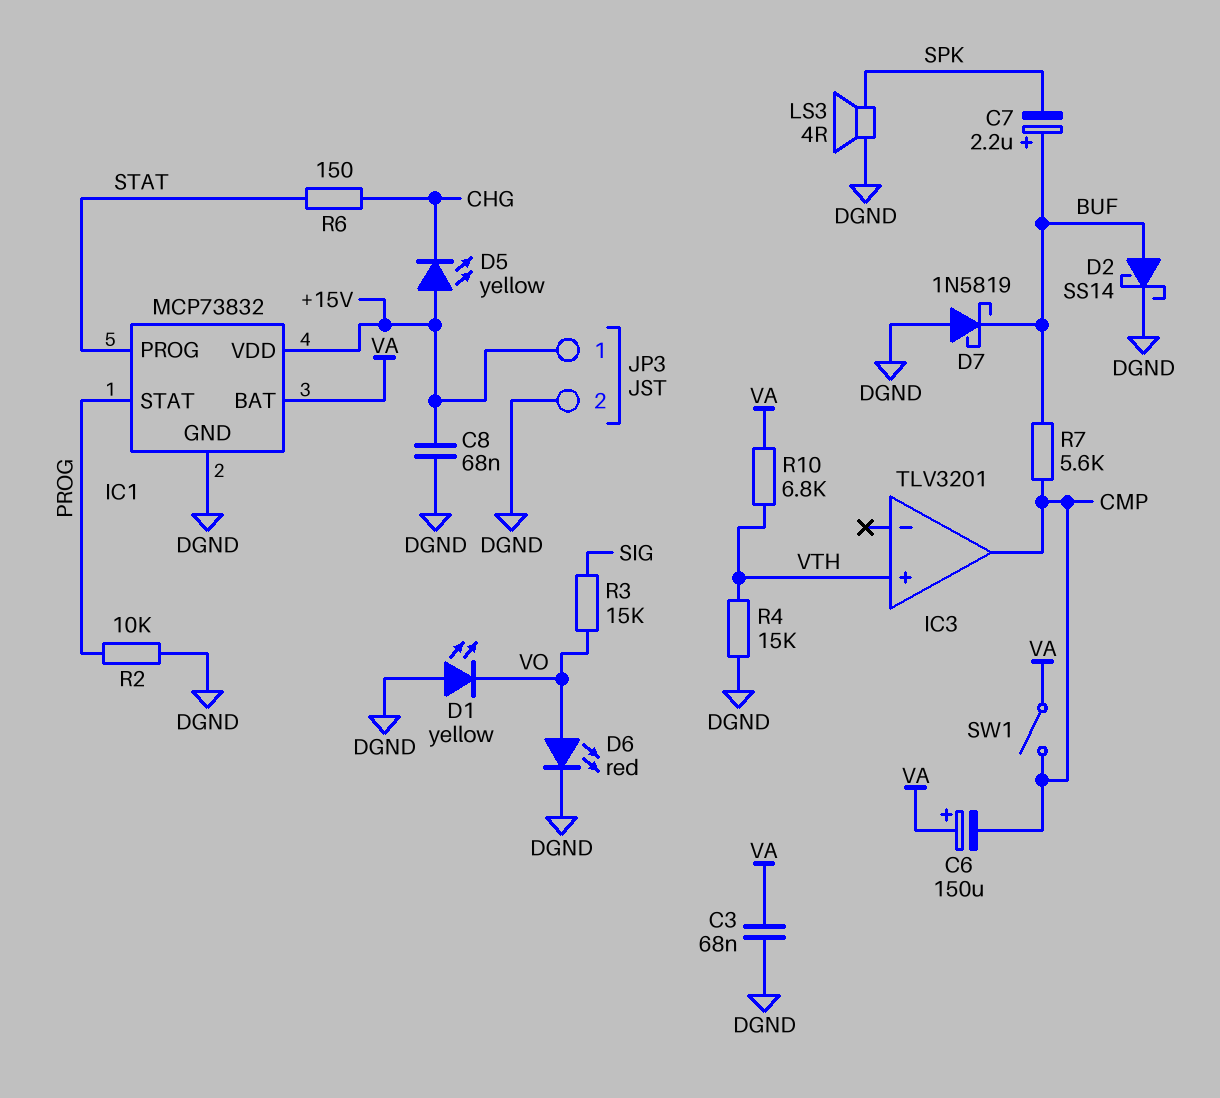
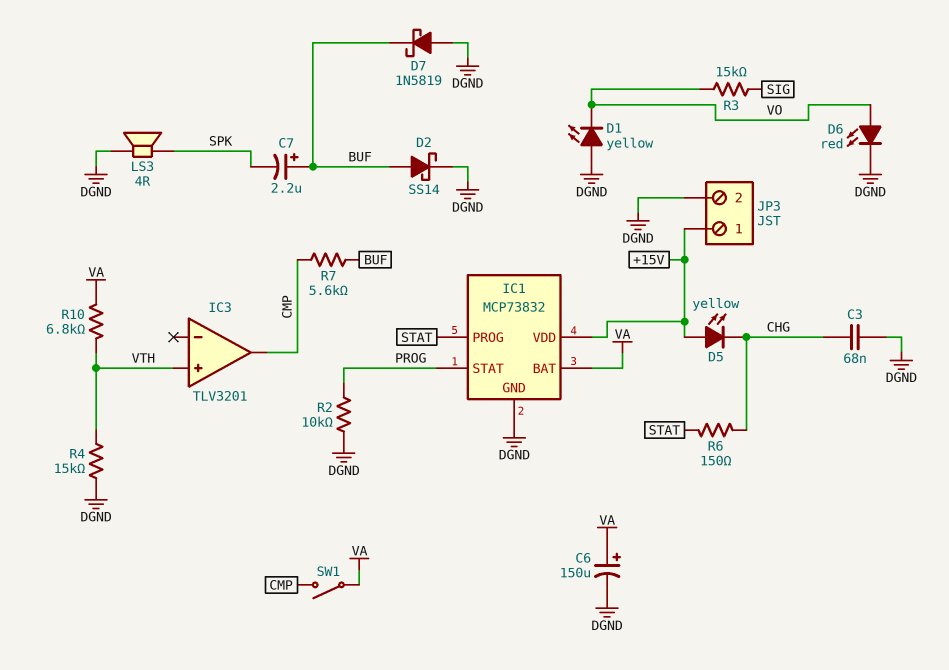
C3: 68nF (DGND, VA) -> 68nF (CHG, DGND)
C6: 150uF (plus VA, minus CMP) -> 150uF (plus VA, minus DGND)
C8: 68nF (+15V, DGND) -> none

